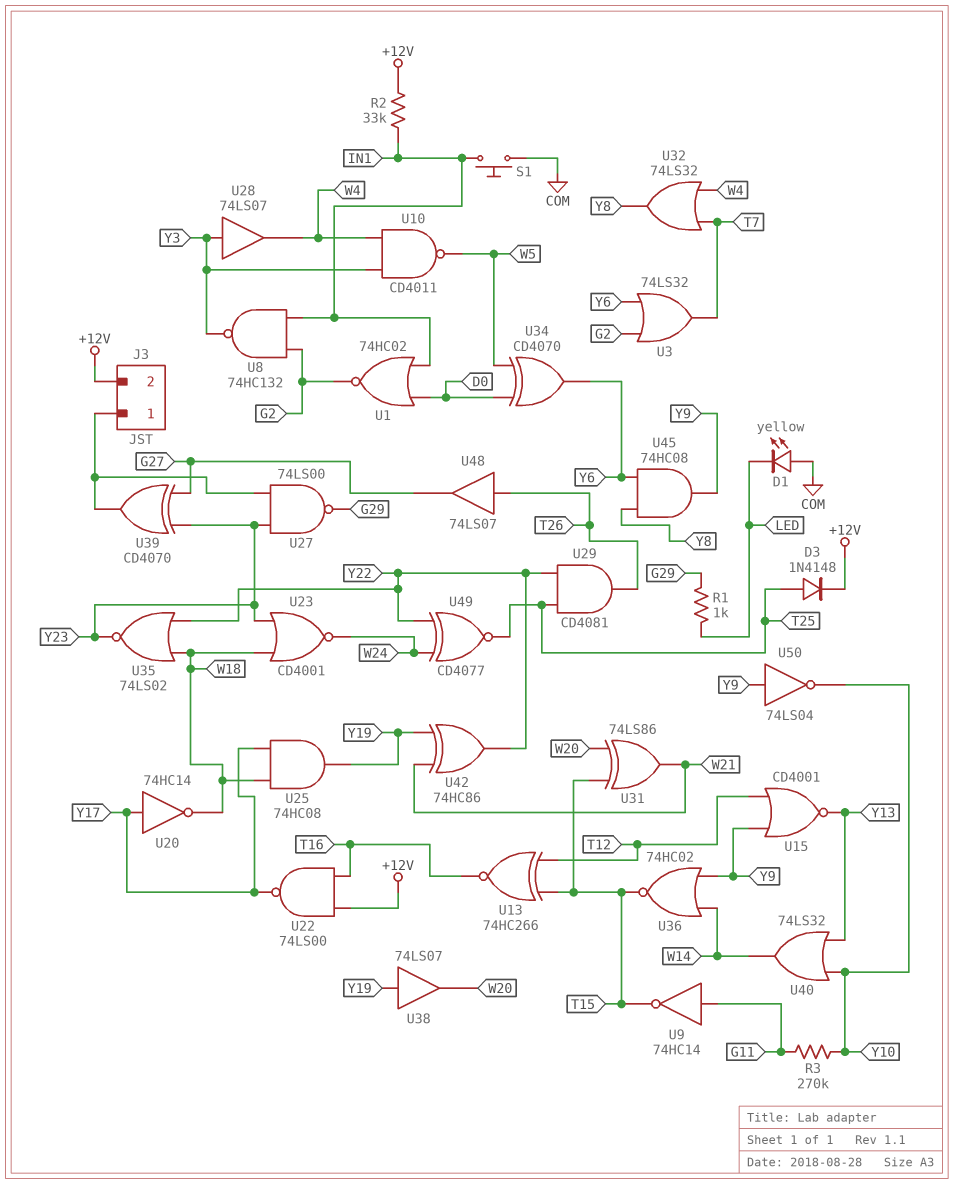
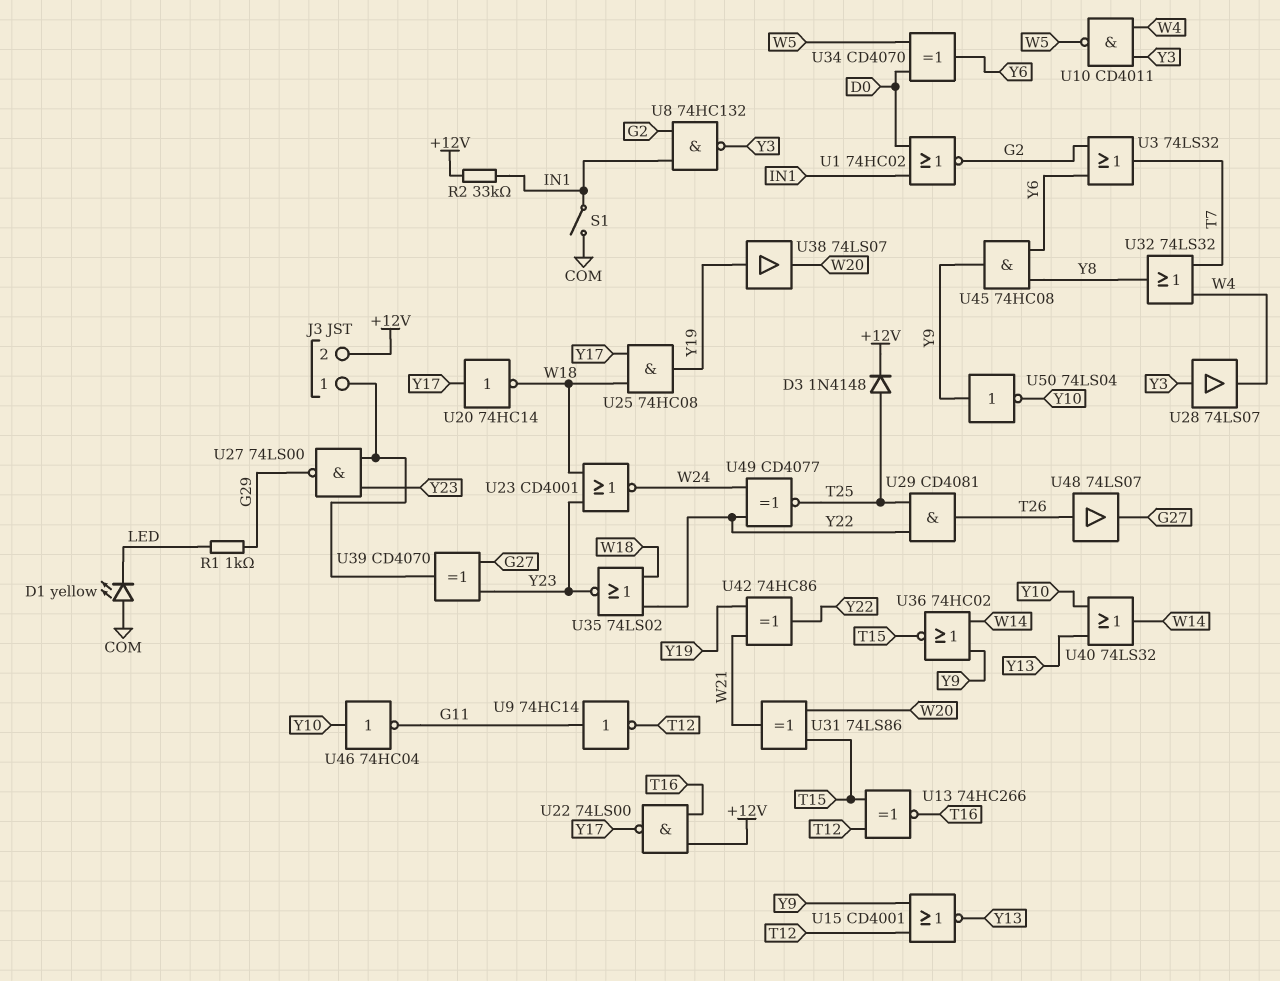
R3: 270k (G11, Y10) -> none
S1: button (COM, IN1) -> switch (COM, IN1)
U9: NOT 74HC14 (in G11, out T15) -> NOT 74HC14 (in G11, out T12)
U46: none -> NOT 74HC04 (in Y10, out G11)

